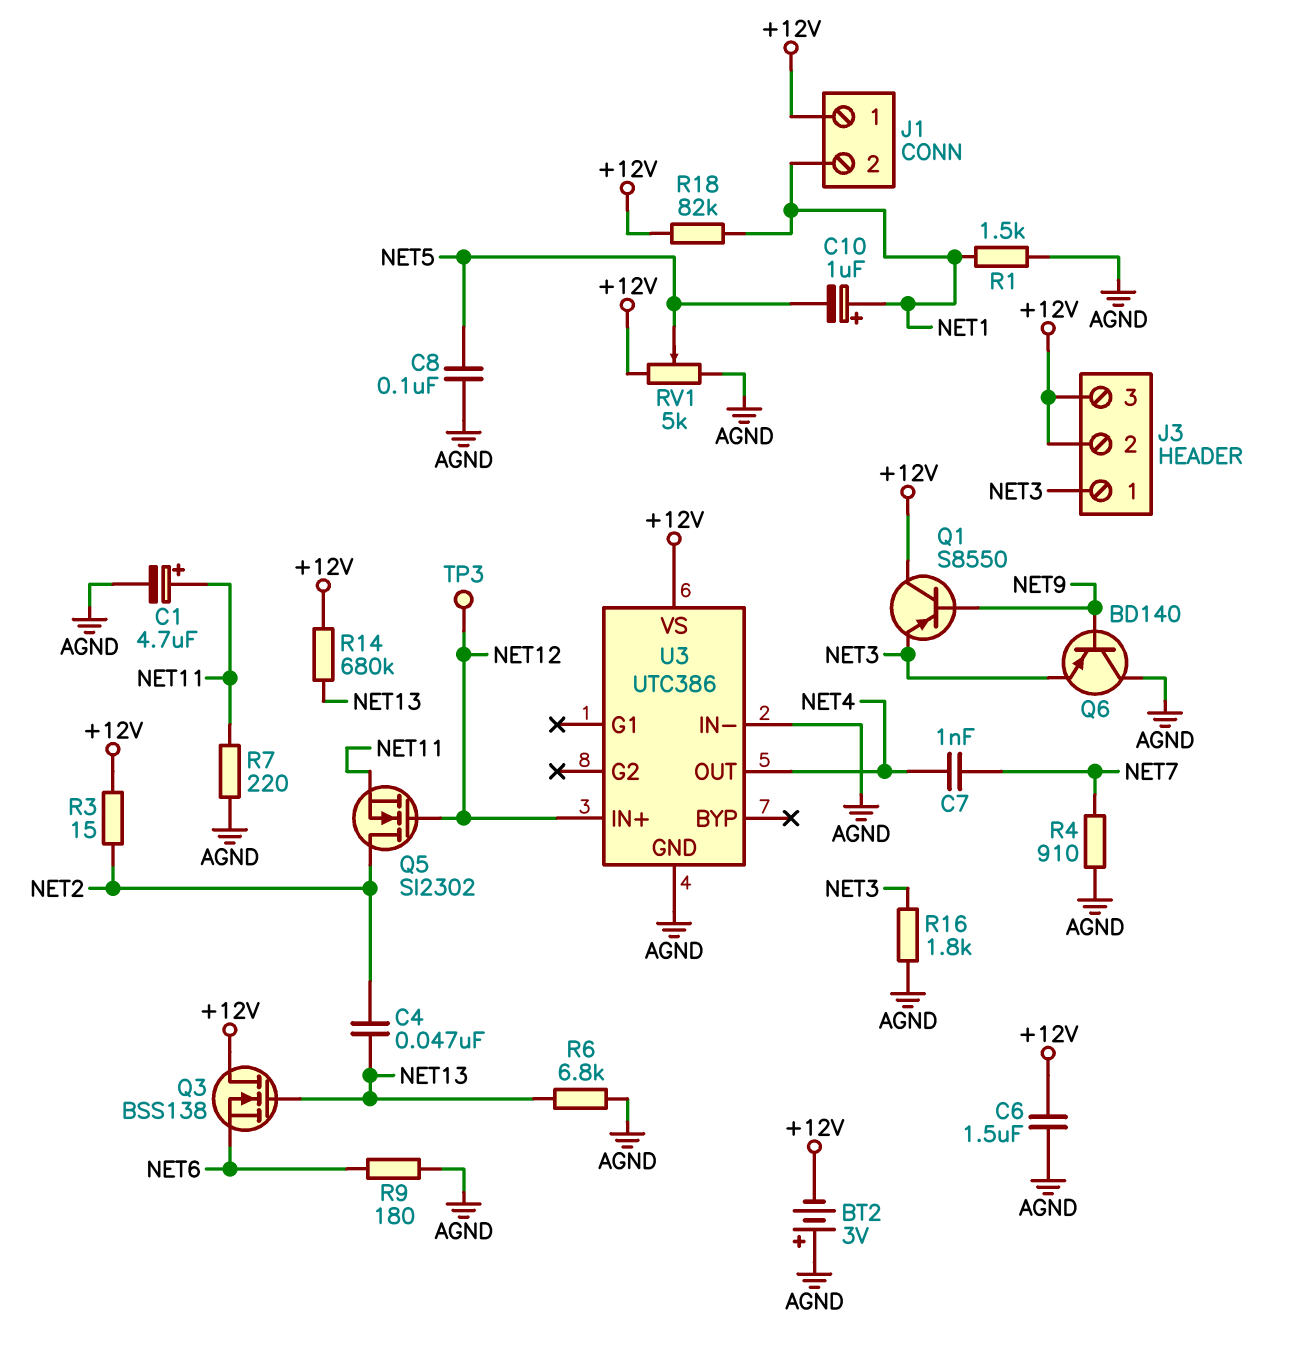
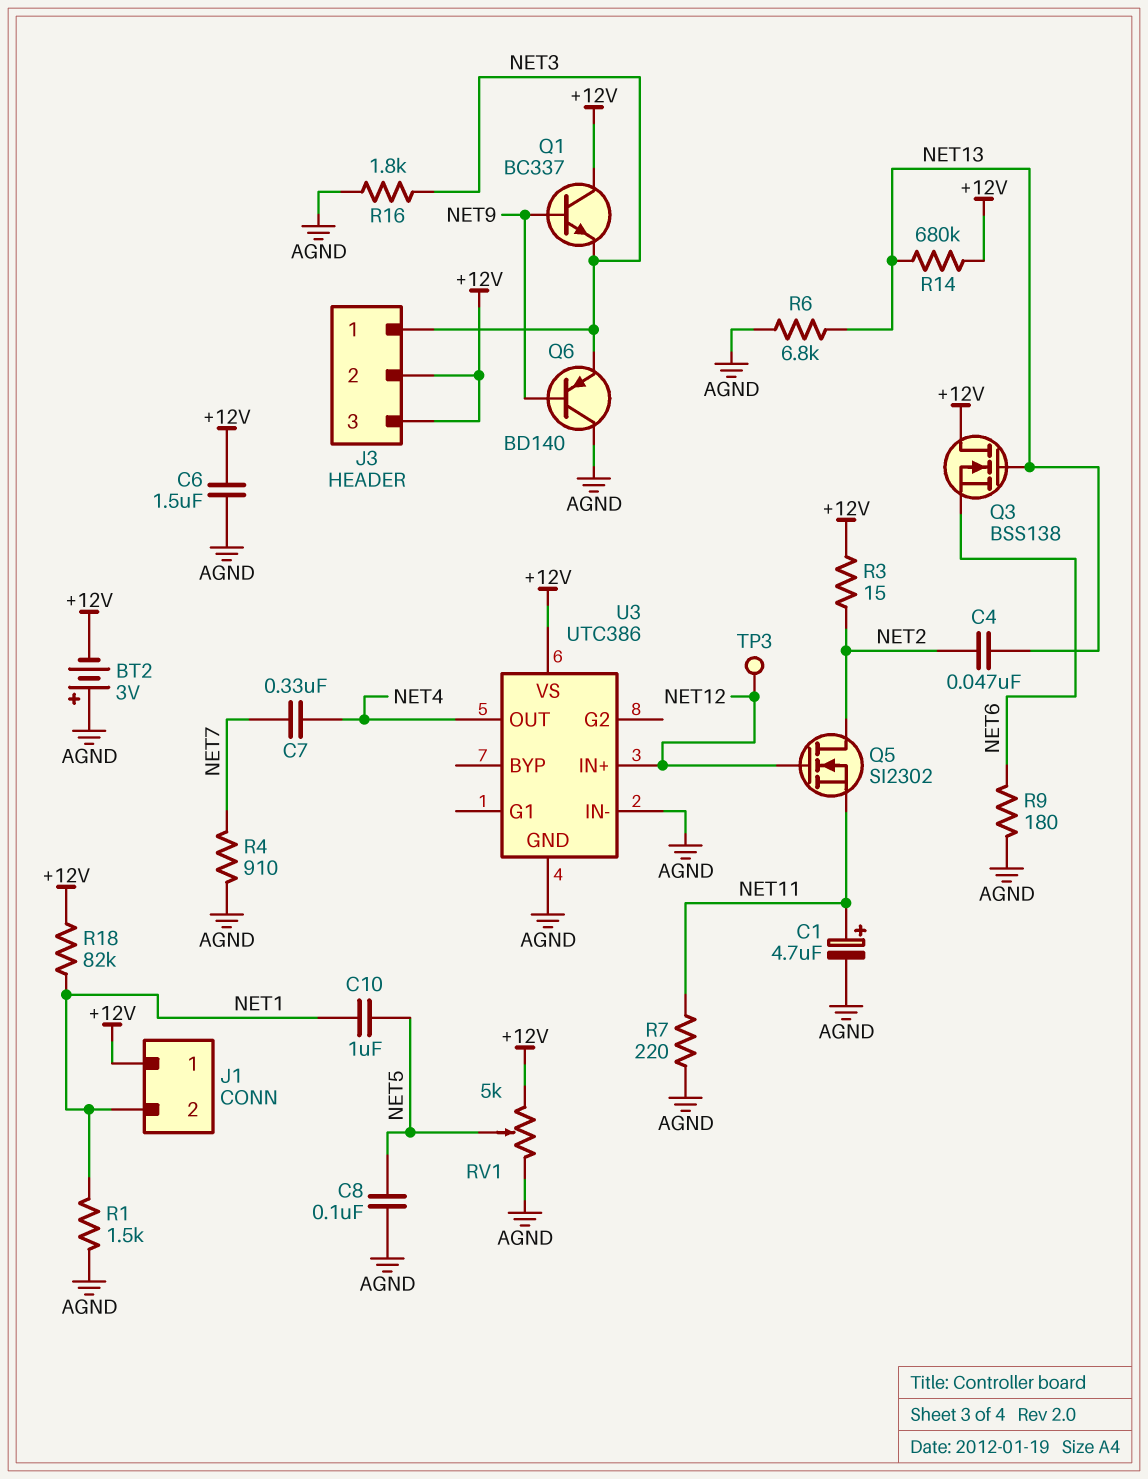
C7: 1nF (NET4, NET7) -> 330nF (NET4, NET7)
C10: 1uF (plus NET1, minus NET5) -> 1uF (NET1, NET5)
Q1: PNP S8550 (B NET9, C +12V, E NET3) -> NPN BC337 (B NET9, C +12V, E NET3)

